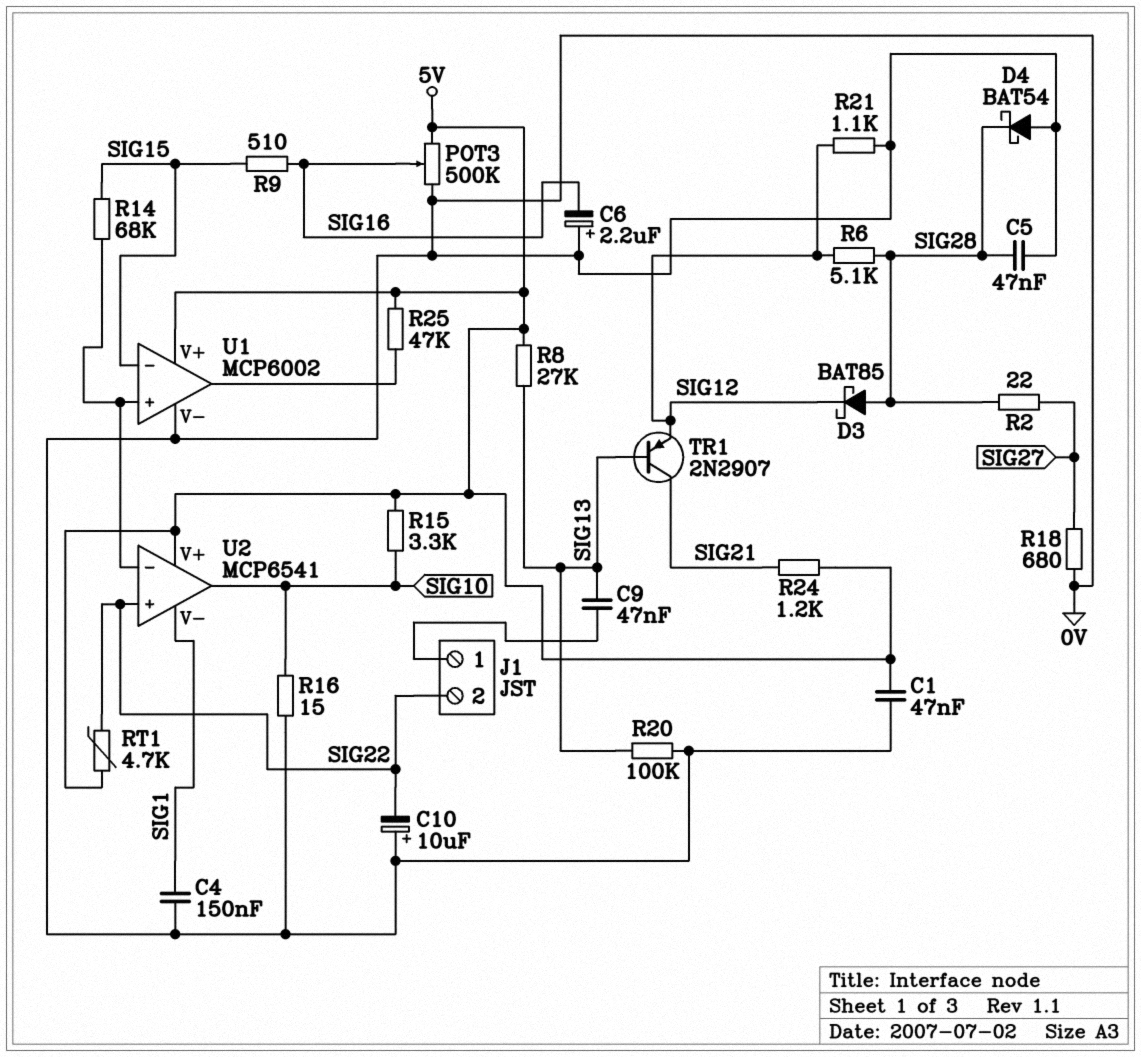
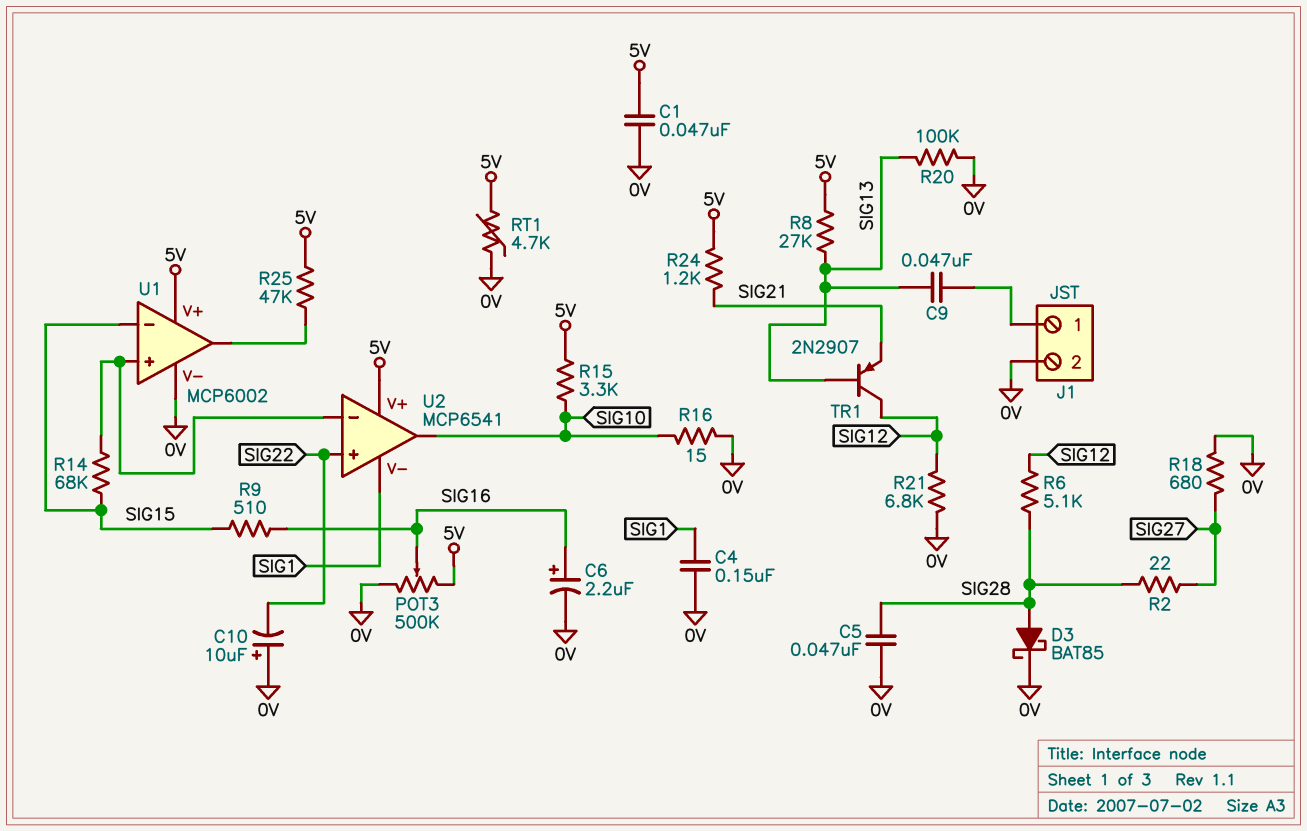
C6: 2.2uF (plus 0V, minus SIG16) -> 2.2uF (plus SIG16, minus 0V)
D3: schottky BAT85 (A SIG28, K SIG12) -> schottky BAT85 (A SIG28, K 0V)
D4: schottky BAT54 (A 0V, K SIG28) -> none
J1 pin 2: SIG22 -> 0V
R21: 1.1k (0V, SIG12) -> 6.8k (0V, SIG12)
RT1: 4.7k (5V, SIG22) -> 4.7k (0V, 5V)
TR1: PNP 2N2907 (B SIG13, C SIG21, E SIG12) -> PNP 2N2907 (B SIG13, C SIG12, E SIG21)

